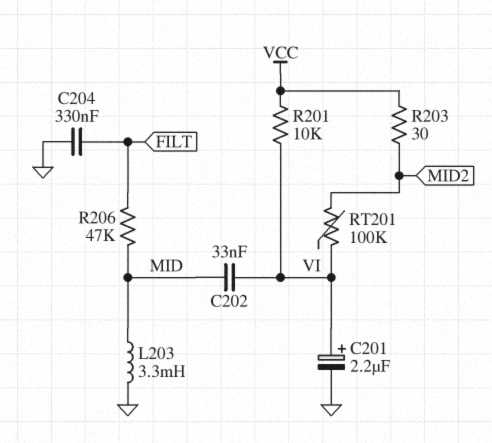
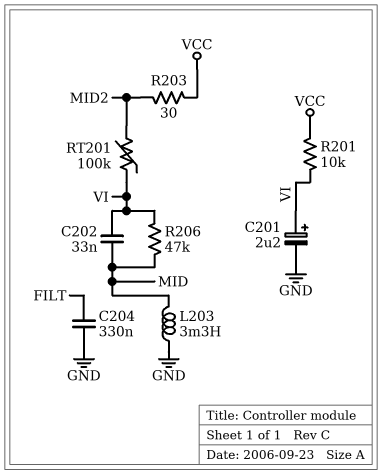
R206: 47k (FILT, MID) -> 47k (MID, VI)

